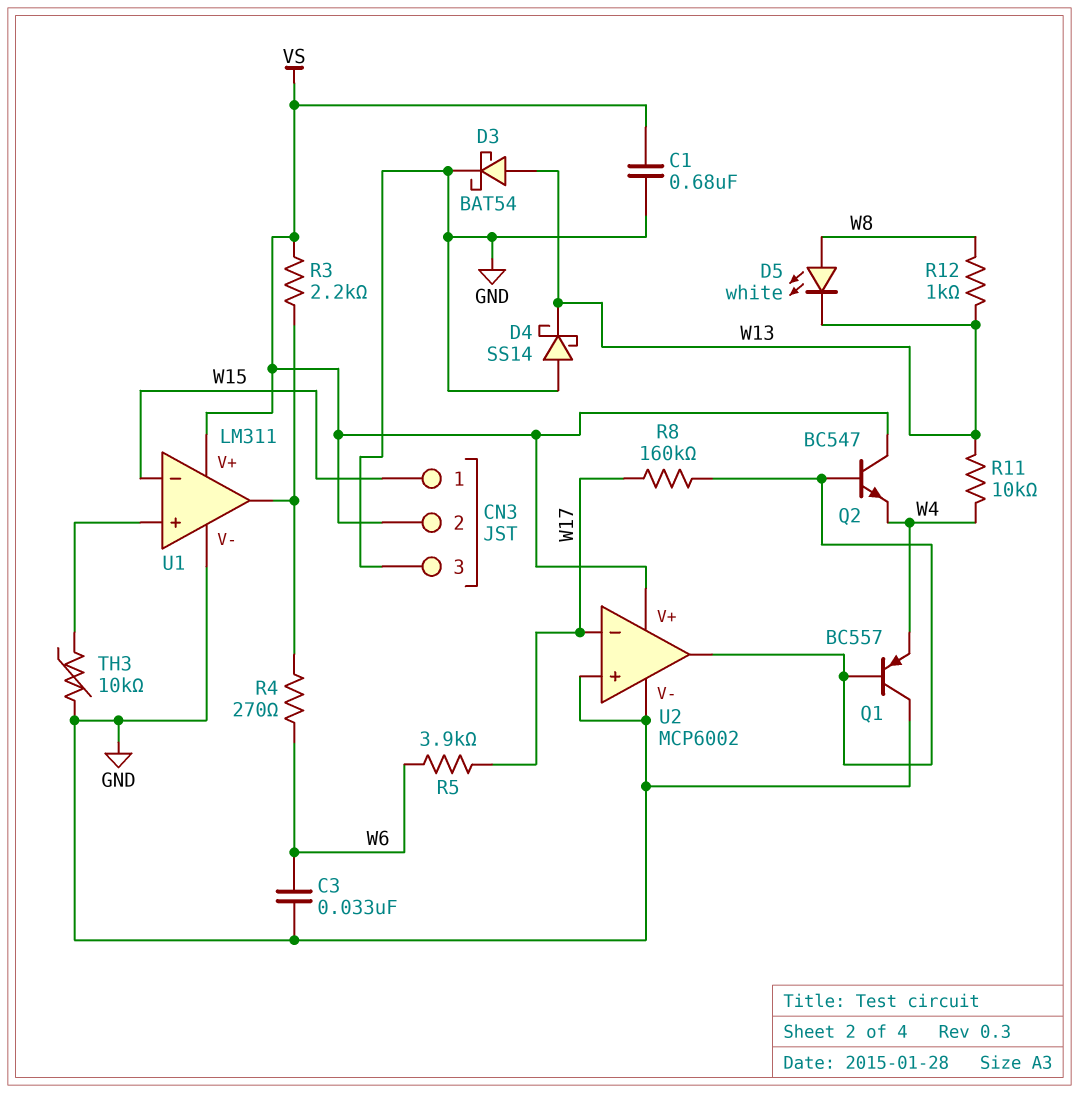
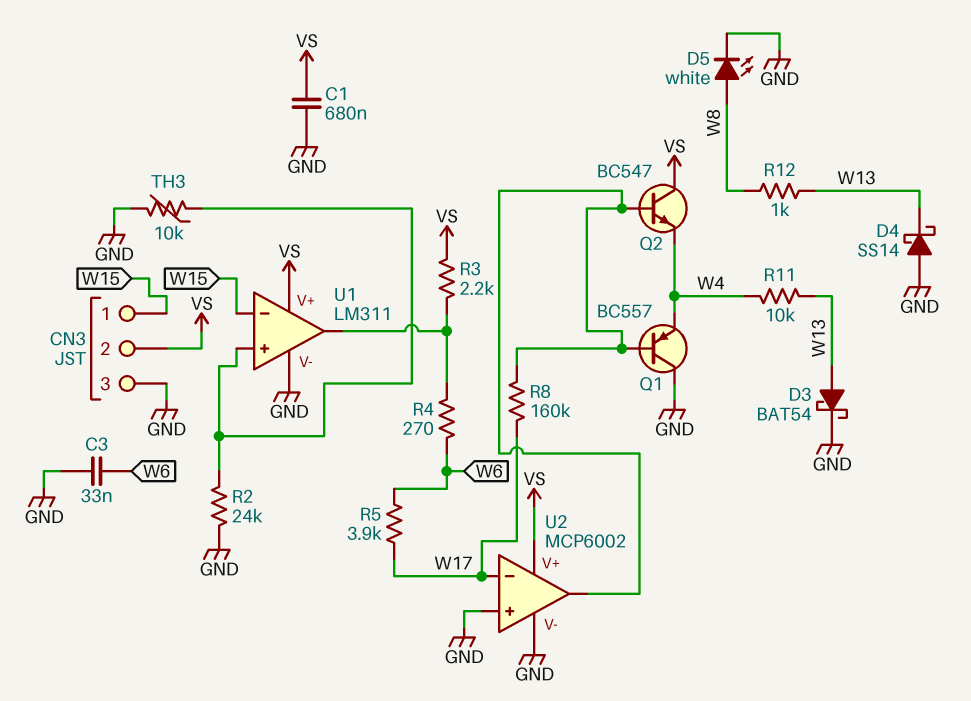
D5: LED white (A W8, K W13) -> LED white (A W8, K GND)
R2: none -> 24k (GND, U1/in+)

